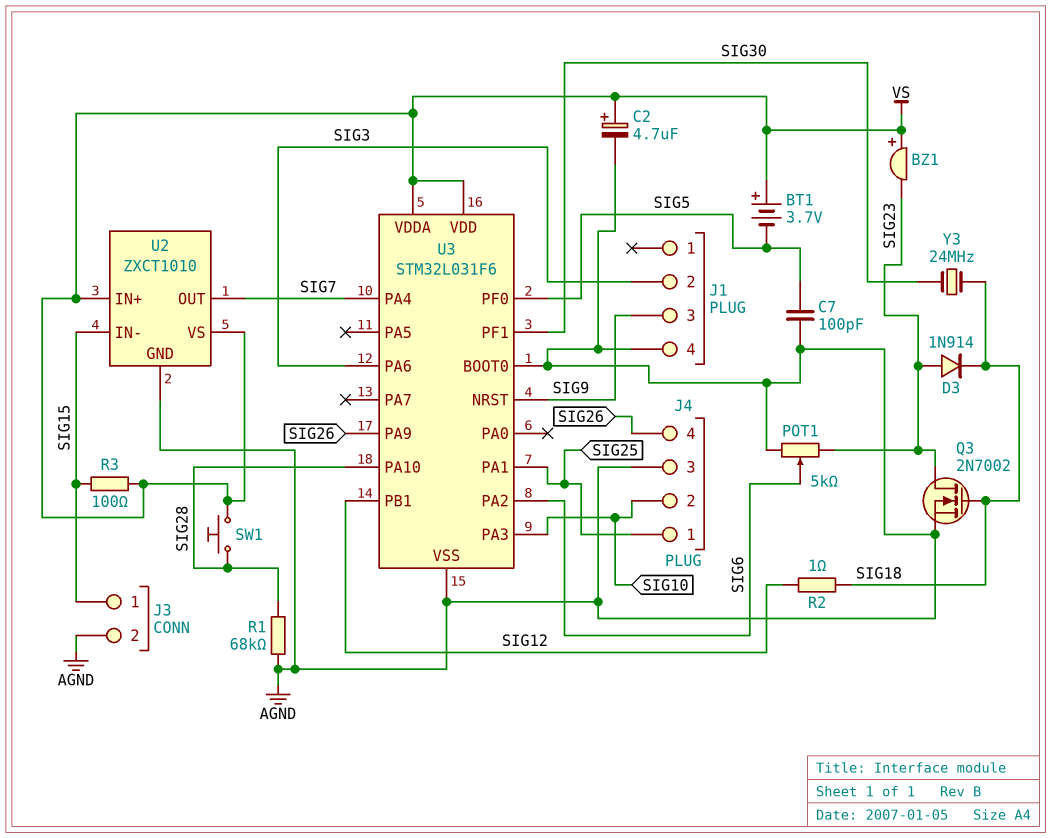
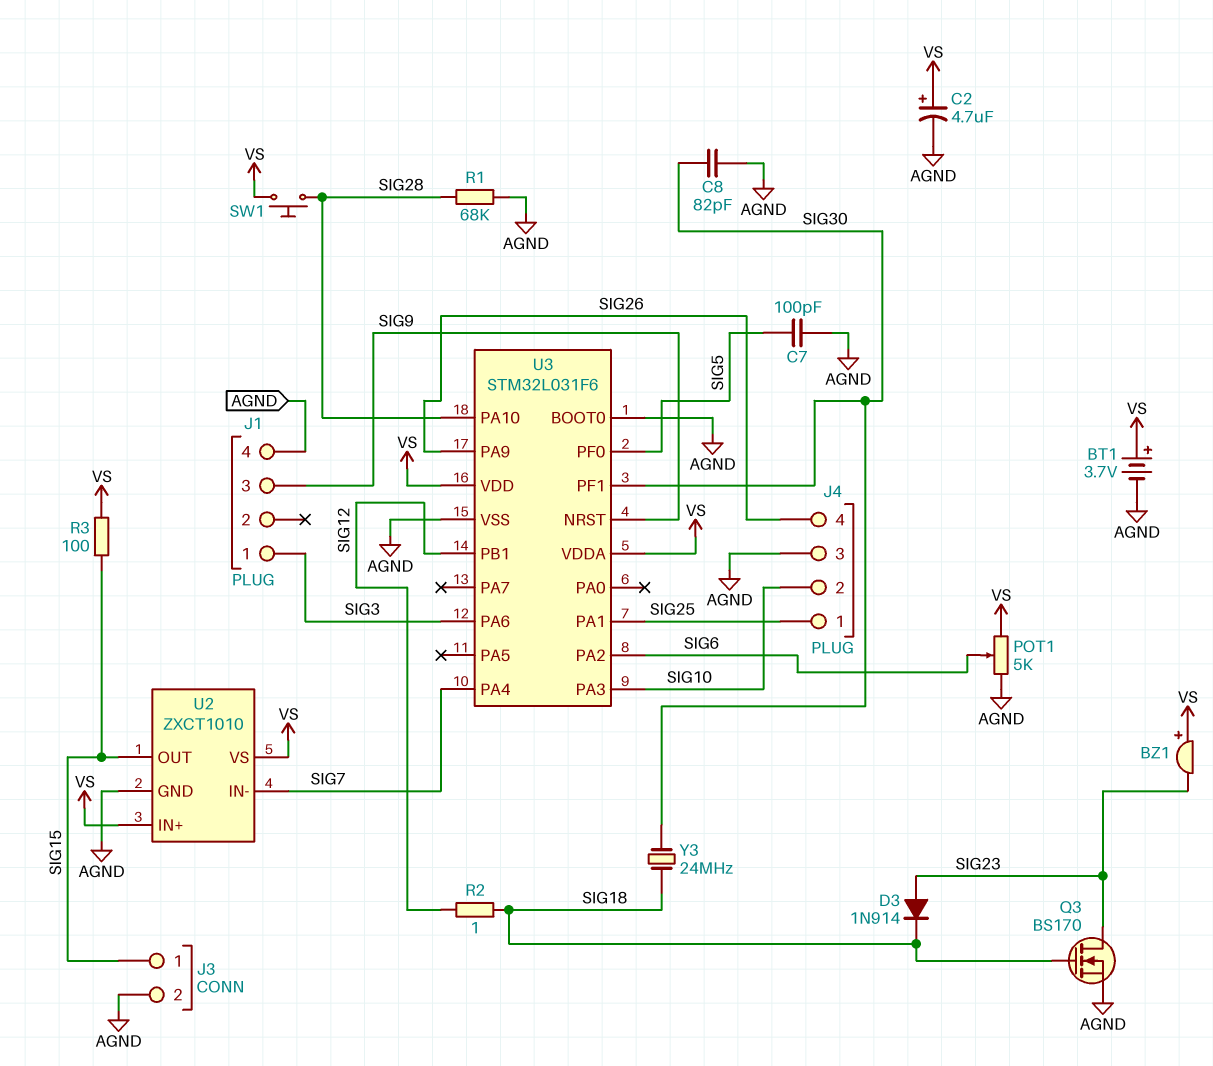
BT1: 3.7V (plus VS, minus SIG5) -> 3.7V (plus VS, minus AGND)
C8: none -> 82pF (AGND, SIG30)
J1 pin 1: none -> SIG3
J1 pin 2: SIG3 -> none
POT1: 5k (AGND, SIG23, wiper SIG6) -> 5k (AGND, VS, wiper SIG6)
Q3: NMOS 2N7002 (G SIG18, D SIG23, S AGND) -> NMOS BS170 (G SIG18, D SIG23, S AGND)
U2 pin IN-: SIG15 -> SIG7
U2 pin OUT: SIG7 -> SIG15

